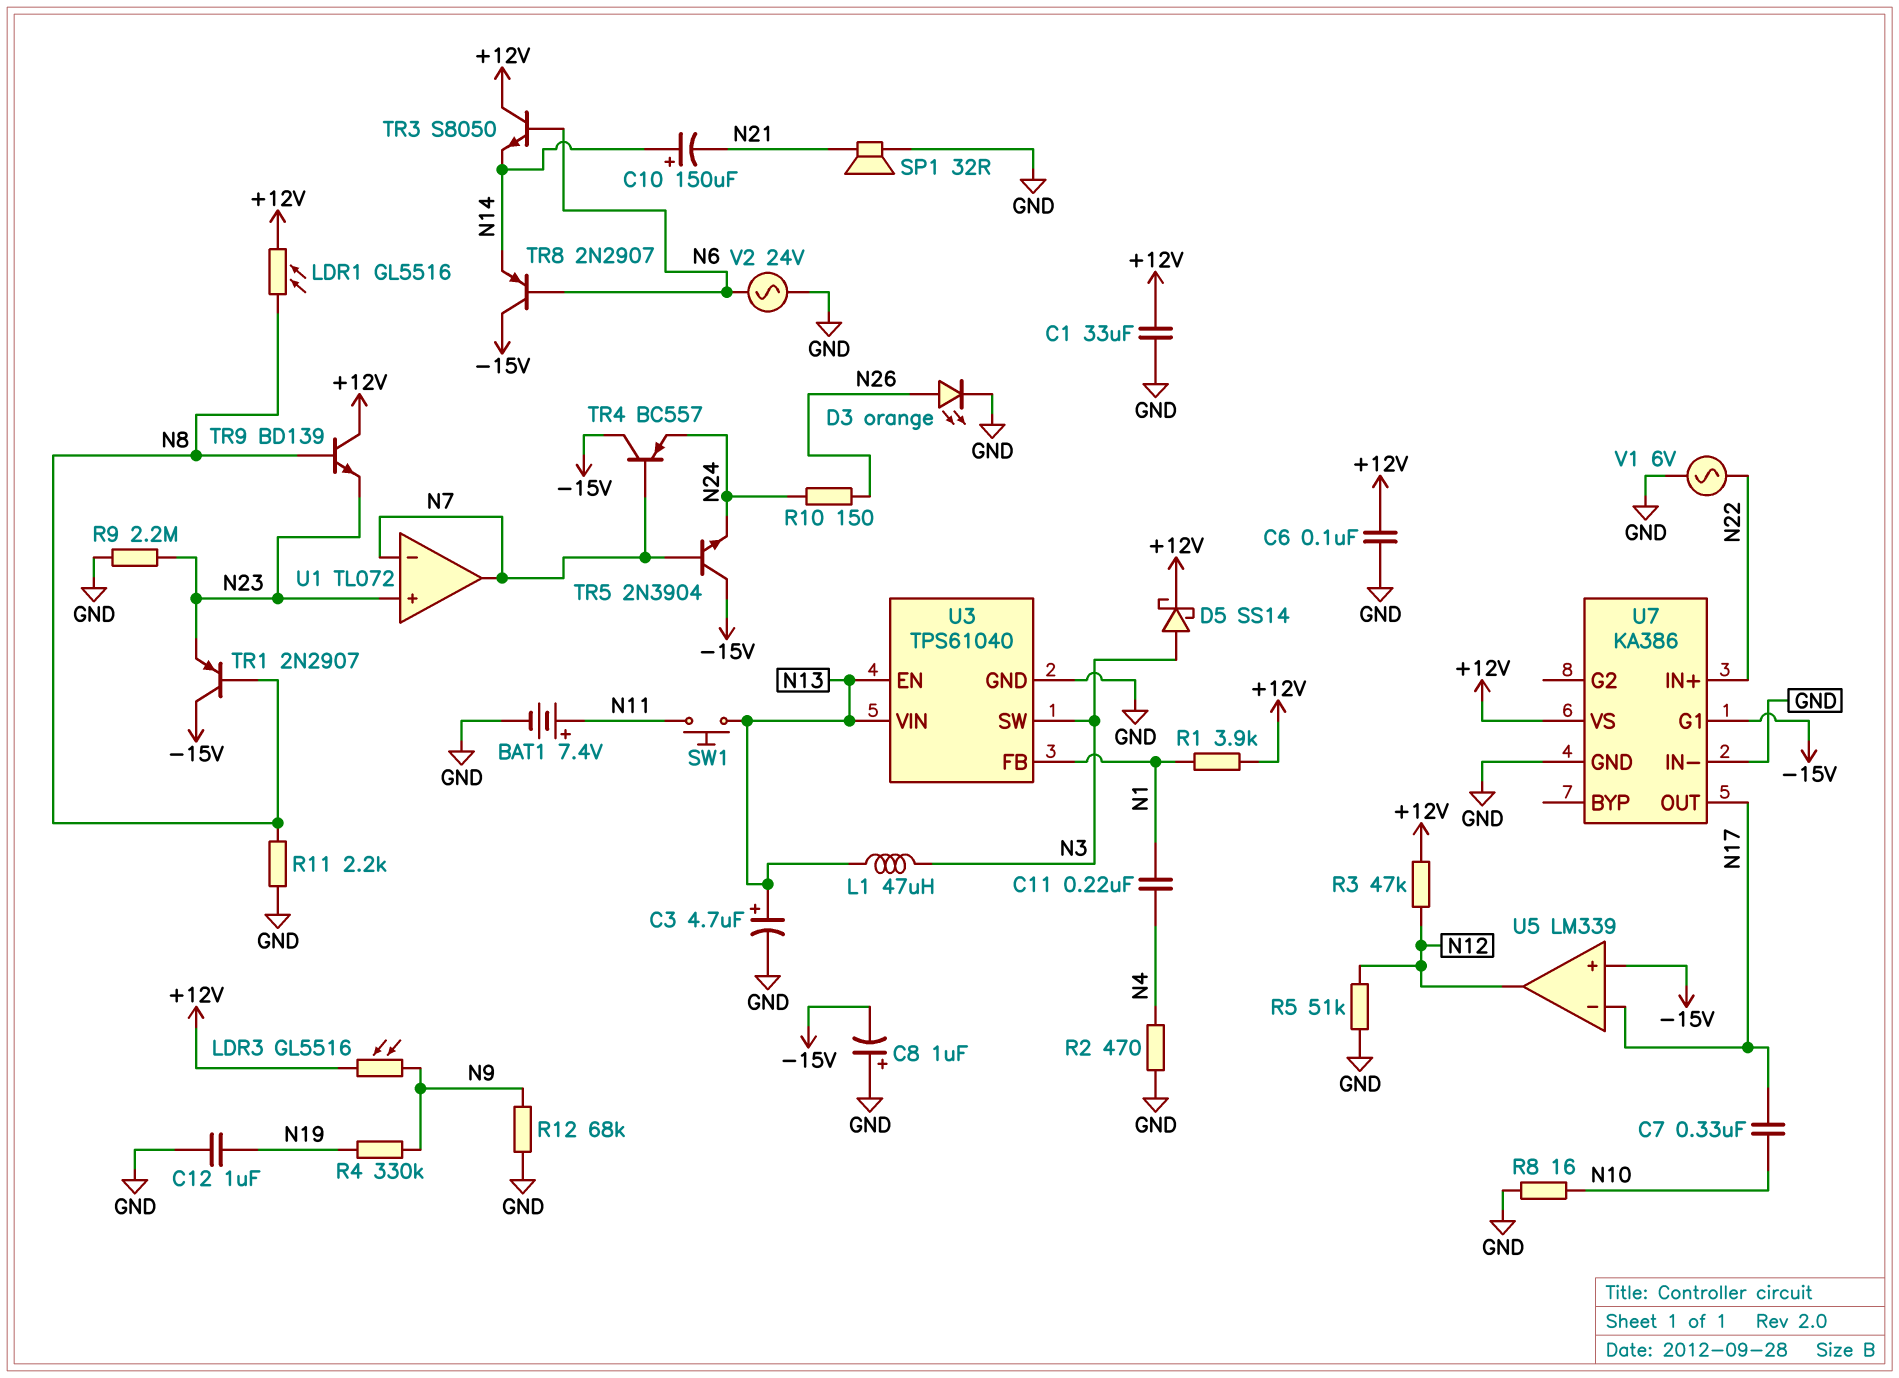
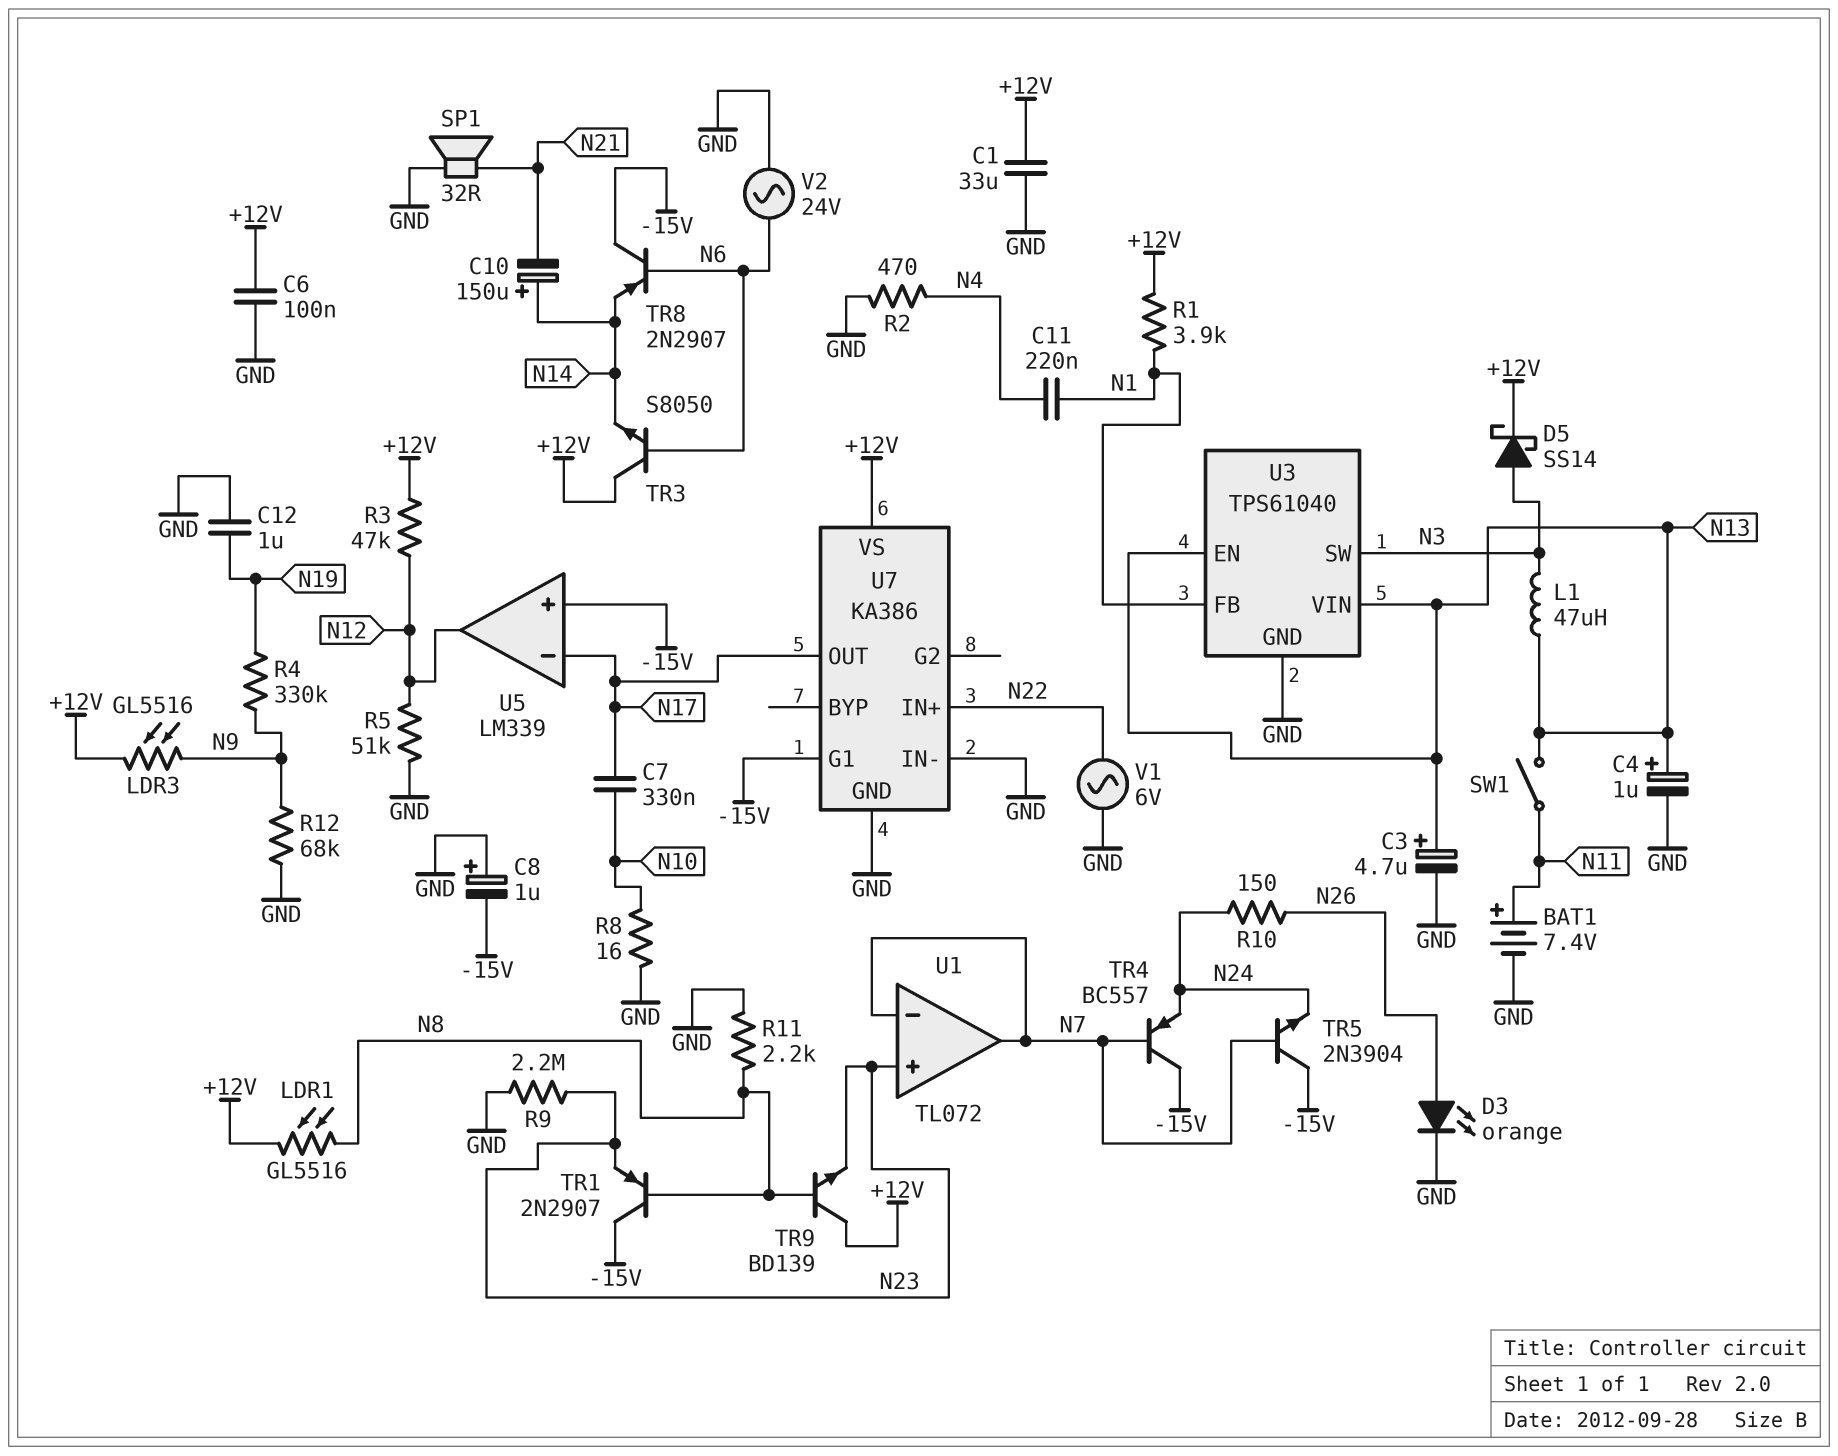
C4: none -> 1uF (plus N13, minus GND)
SW1: button (N11, N13) -> switch (N11, N13)

